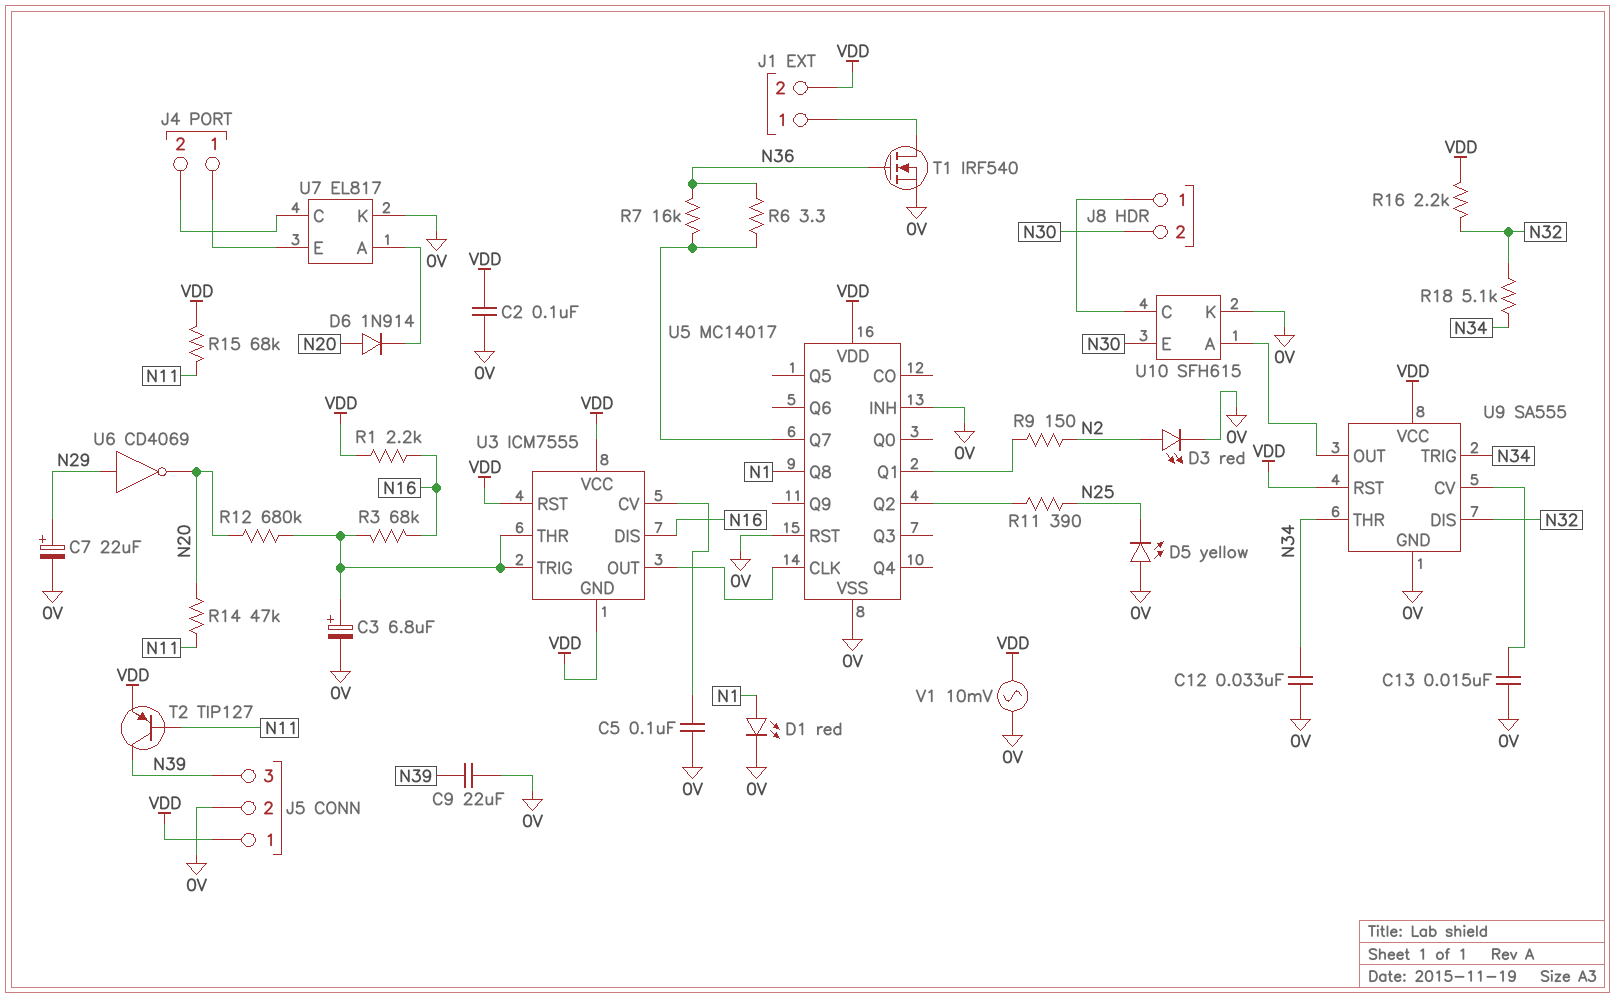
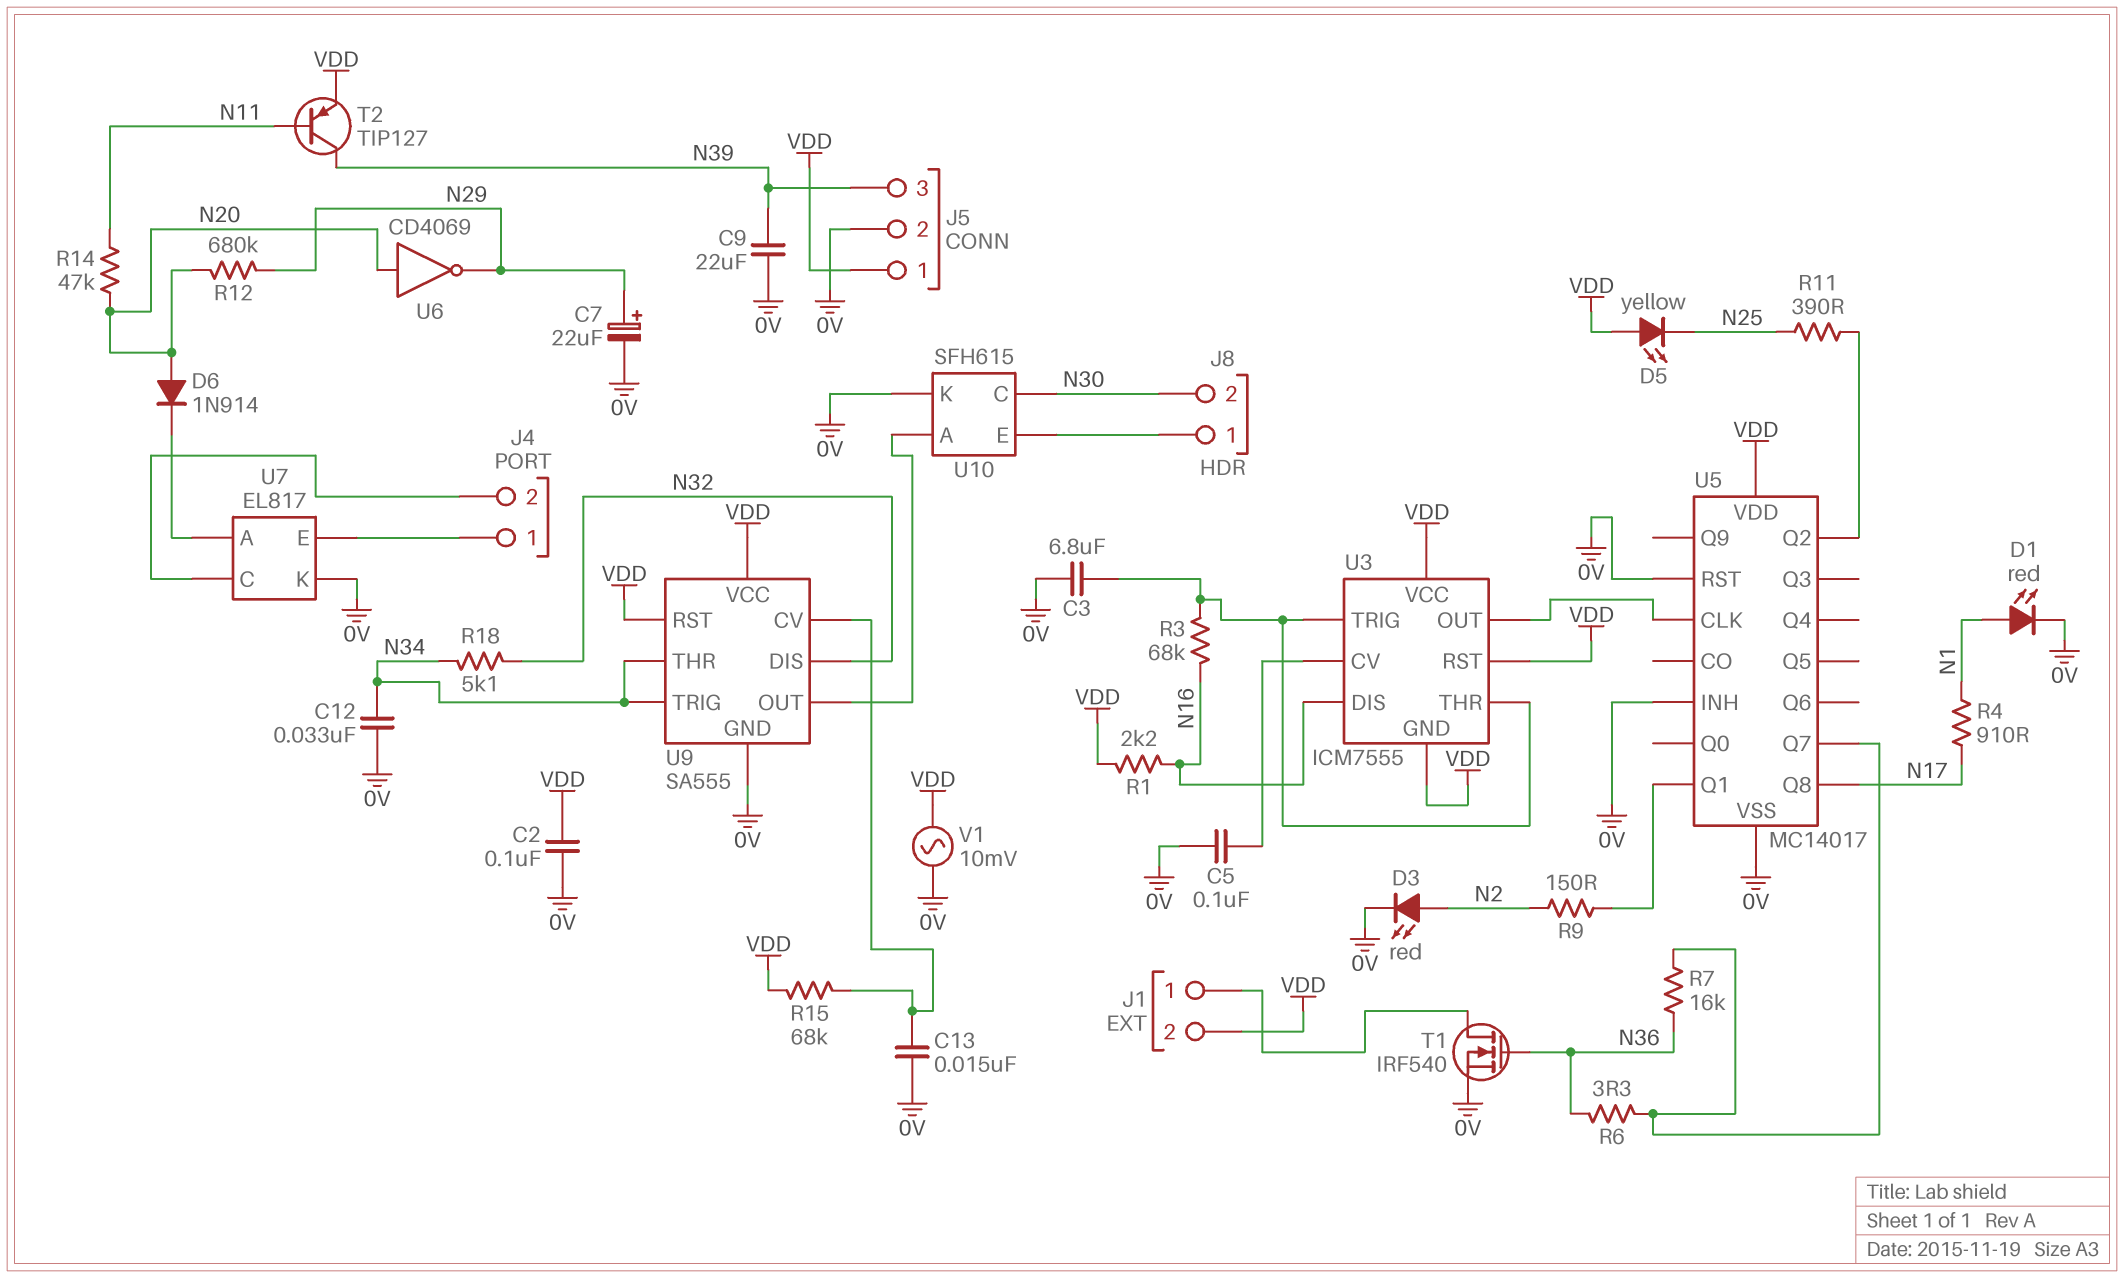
C3: 6.8uF (plus U3/THR, minus 0V) -> 6.8uF (0V, U3/THR)
D5: LED yellow (A 0V, K N25) -> LED yellow (A VDD, K N25)
R4: none -> 910 (N1, N17)
R12: 680k (N20, U3/THR) -> 680k (N20, N29)
R15: 68k (N11, VDD) -> 68k (U9/CV, VDD)
R16: 2.2k (N32, VDD) -> none
U5 pin Q8: N1 -> N17
U6: NOT CD4069 (in N29, out N20) -> NOT CD4069 (in N20, out N29)
U10 pin C: J8/1 -> N30
U10 pin E: N30 -> J8/1

